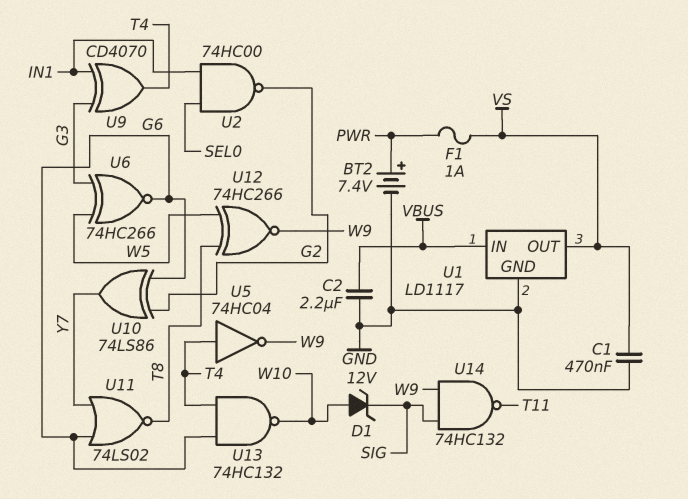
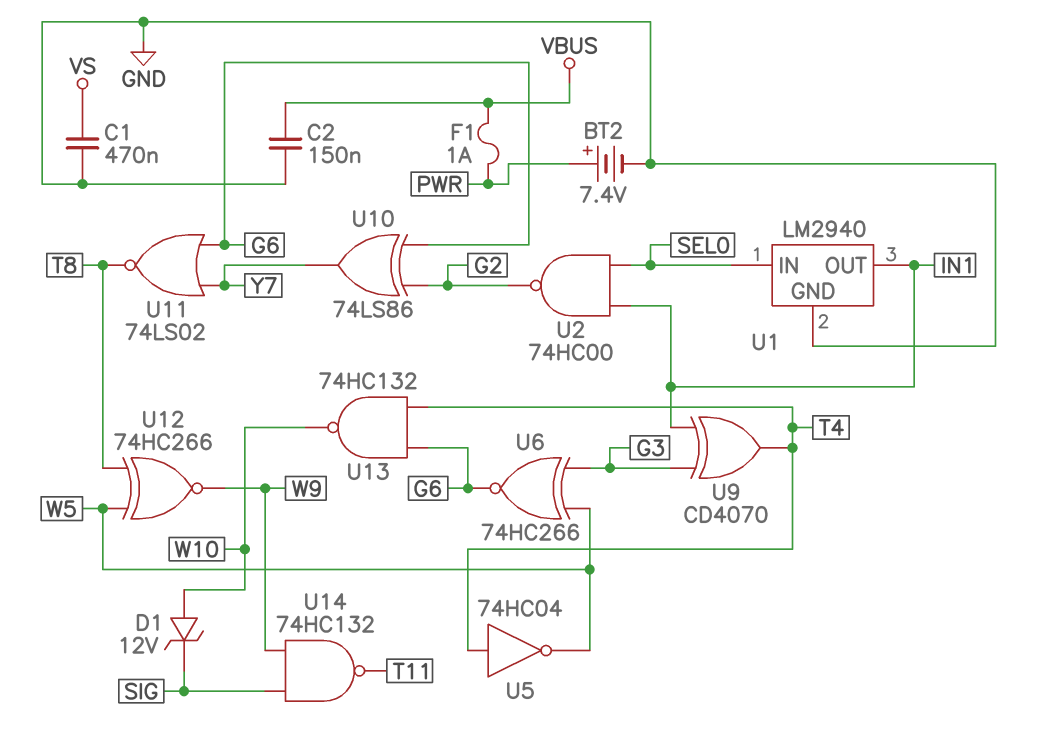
C2: 2.2uF (GND, VBUS) -> 150nF (GND, VBUS)
F1: 1A (PWR, VS) -> 1A (PWR, VBUS)
U1: LD1117 -> LM2940
U1 pin IN: VBUS -> SEL0
U1 pin OUT: VS -> IN1
U5: NOT 74HC04 (in T4, out W9) -> NOT 74HC04 (in T4, out W5)

